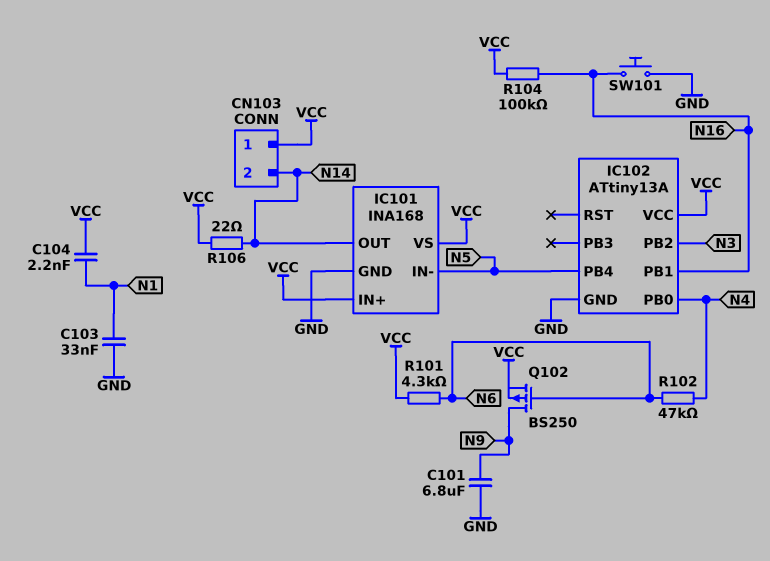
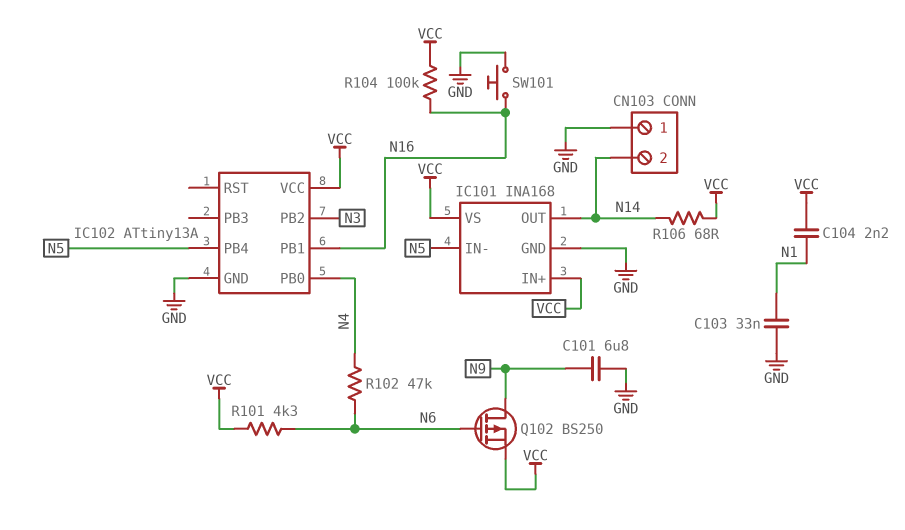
CN103 pin 1: VCC -> GND
R106: 22 (N14, VCC) -> 68 (N14, VCC)

